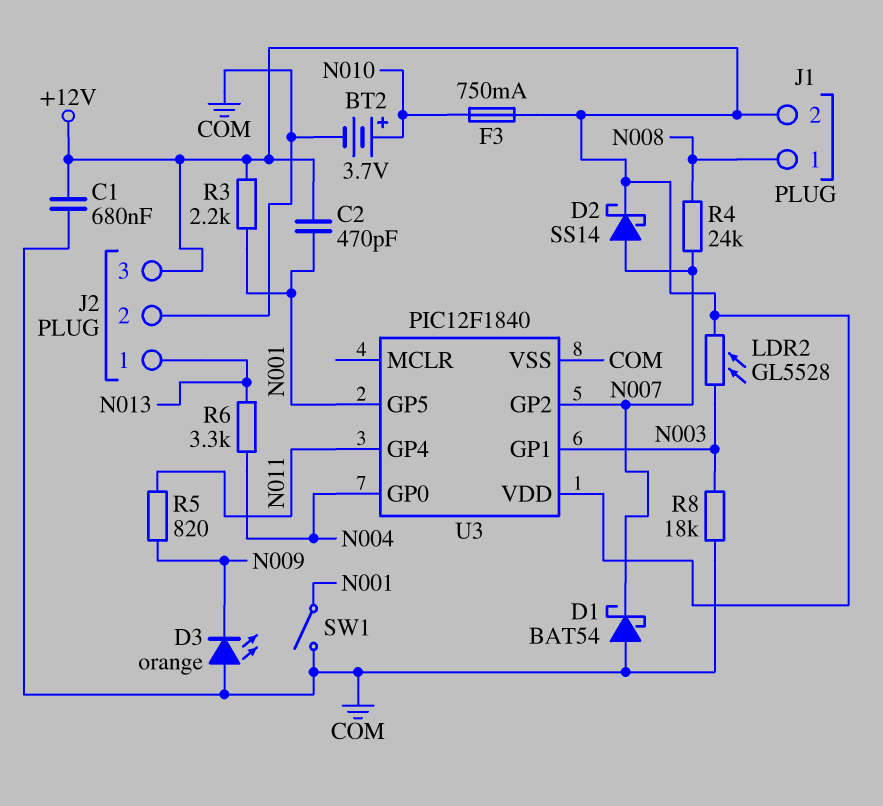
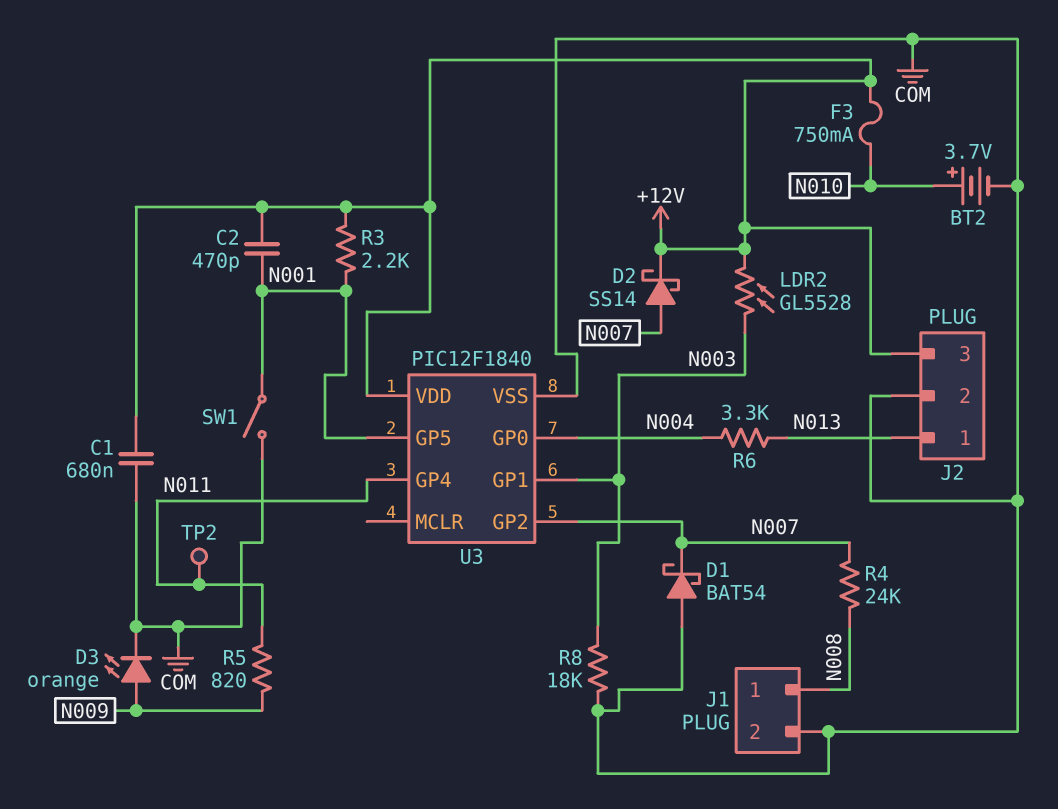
D3: LED orange (A COM, K N009) -> LED orange (A N009, K COM)
J1 pin 2: +12V -> COM
TP2: none -> test point (N011)

